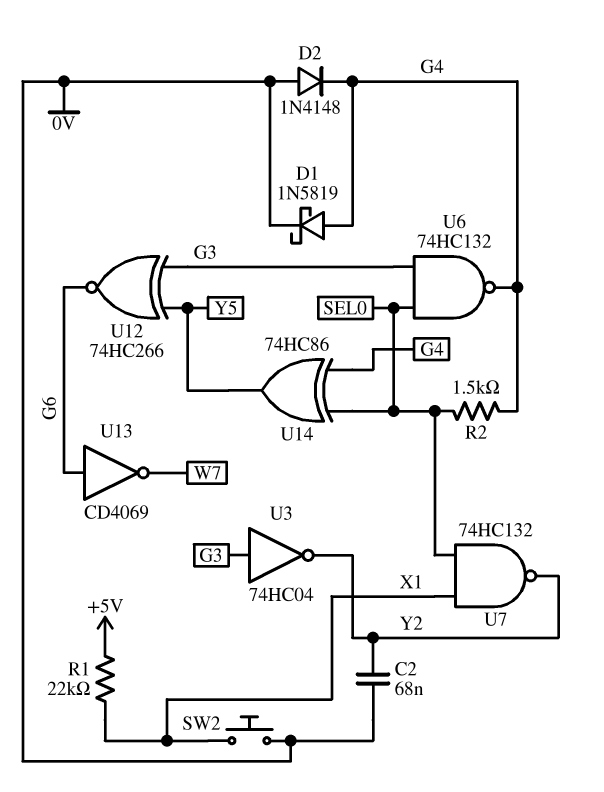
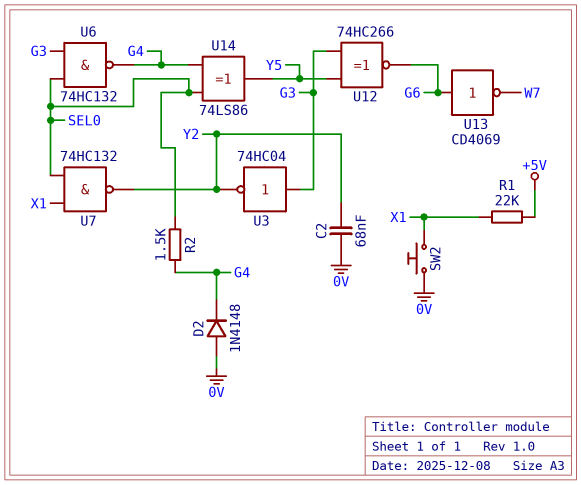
D1: schottky 1N5819 (A G4, K 0V) -> none
U14: XOR 74HC86 (in G4, in SEL0, out Y5) -> XOR 74LS86 (in G4, in SEL0, out Y5)

